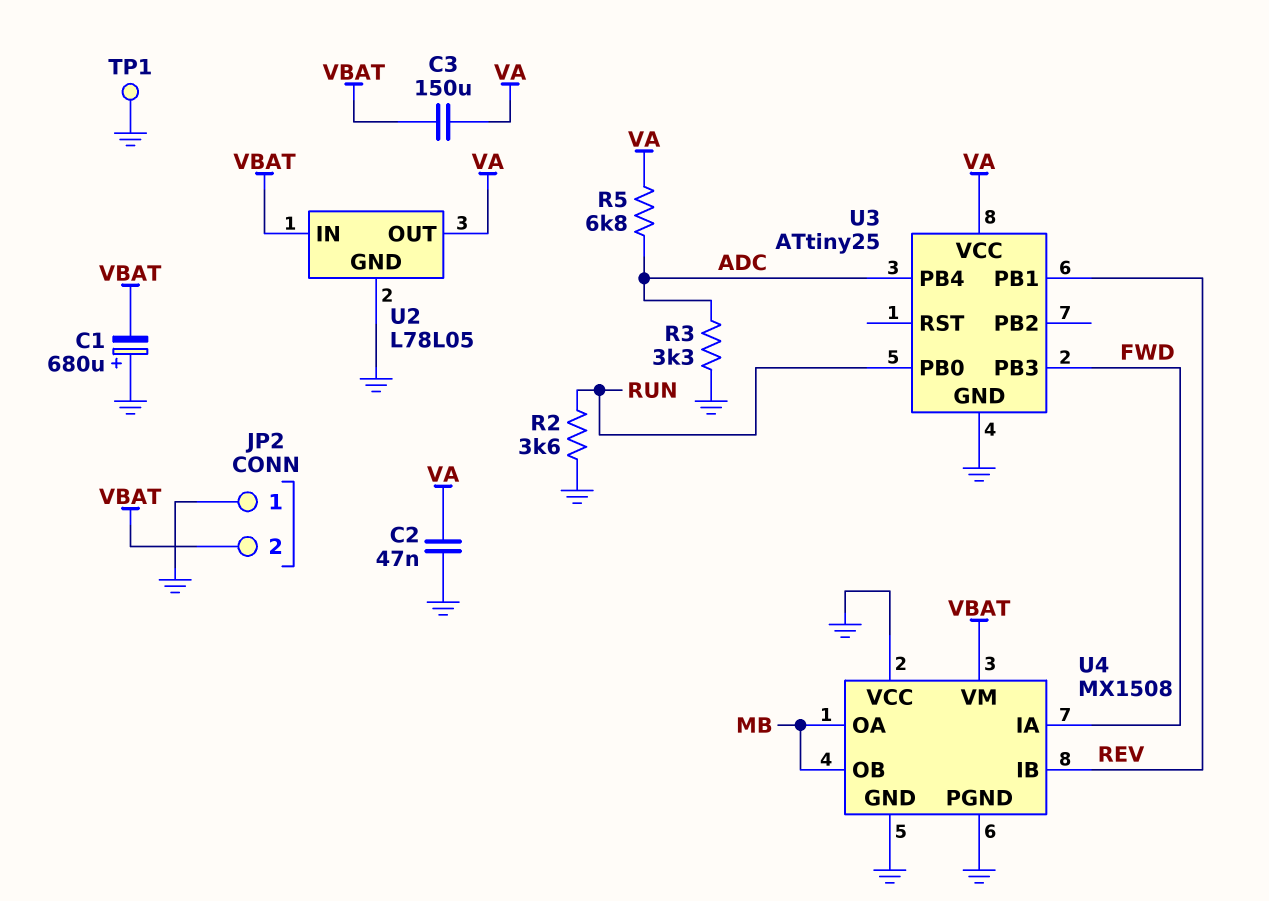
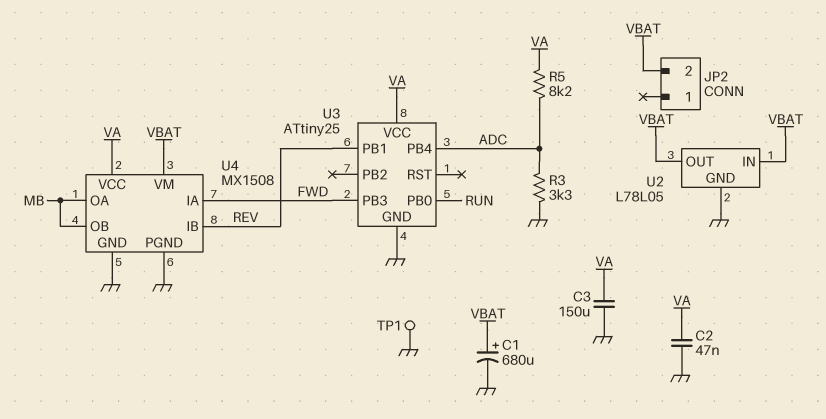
C1: 680uF (plus GND, minus VBAT) -> 680uF (plus VBAT, minus GND)
C3: 150uF (VA, VBAT) -> 150uF (GND, VA)
JP2 pin 1: GND -> none
R2: 3.6k (GND, RUN) -> none
R5: 6.8k (ADC, VA) -> 8.2k (ADC, VA)
U2 pin OUT: VA -> VBAT
U4 pin VCC: GND -> VA

